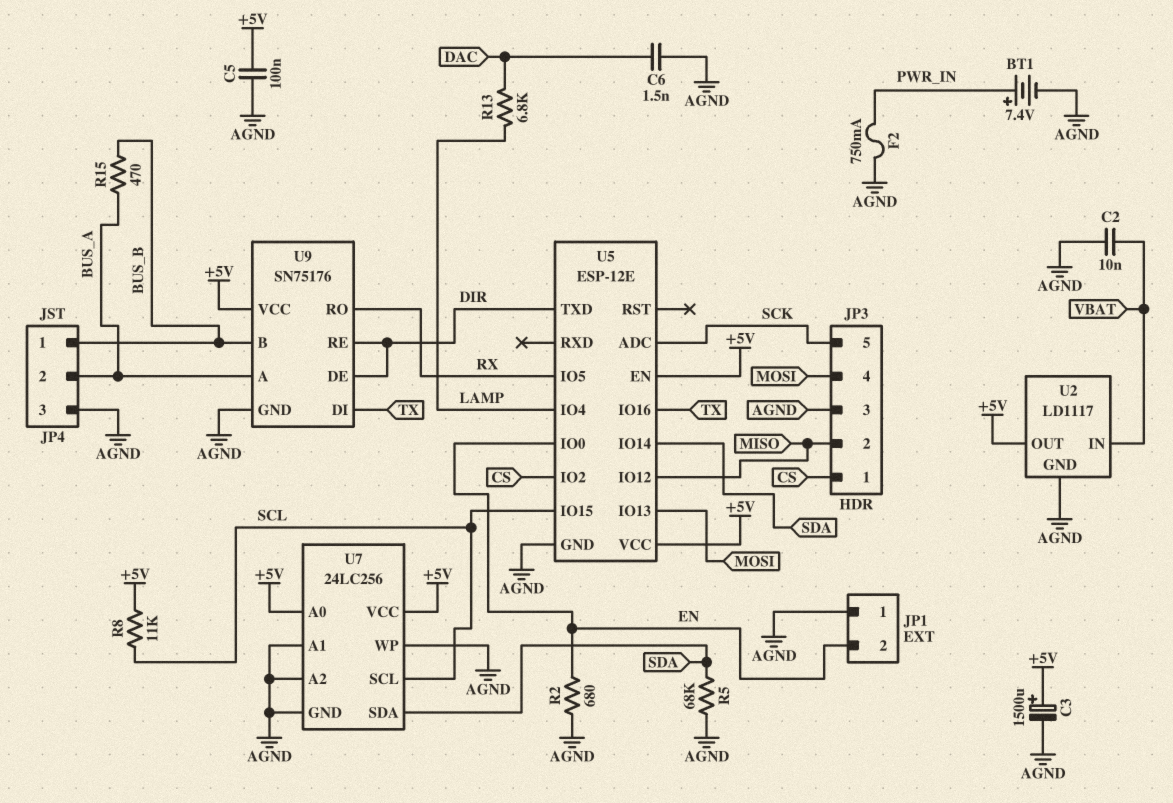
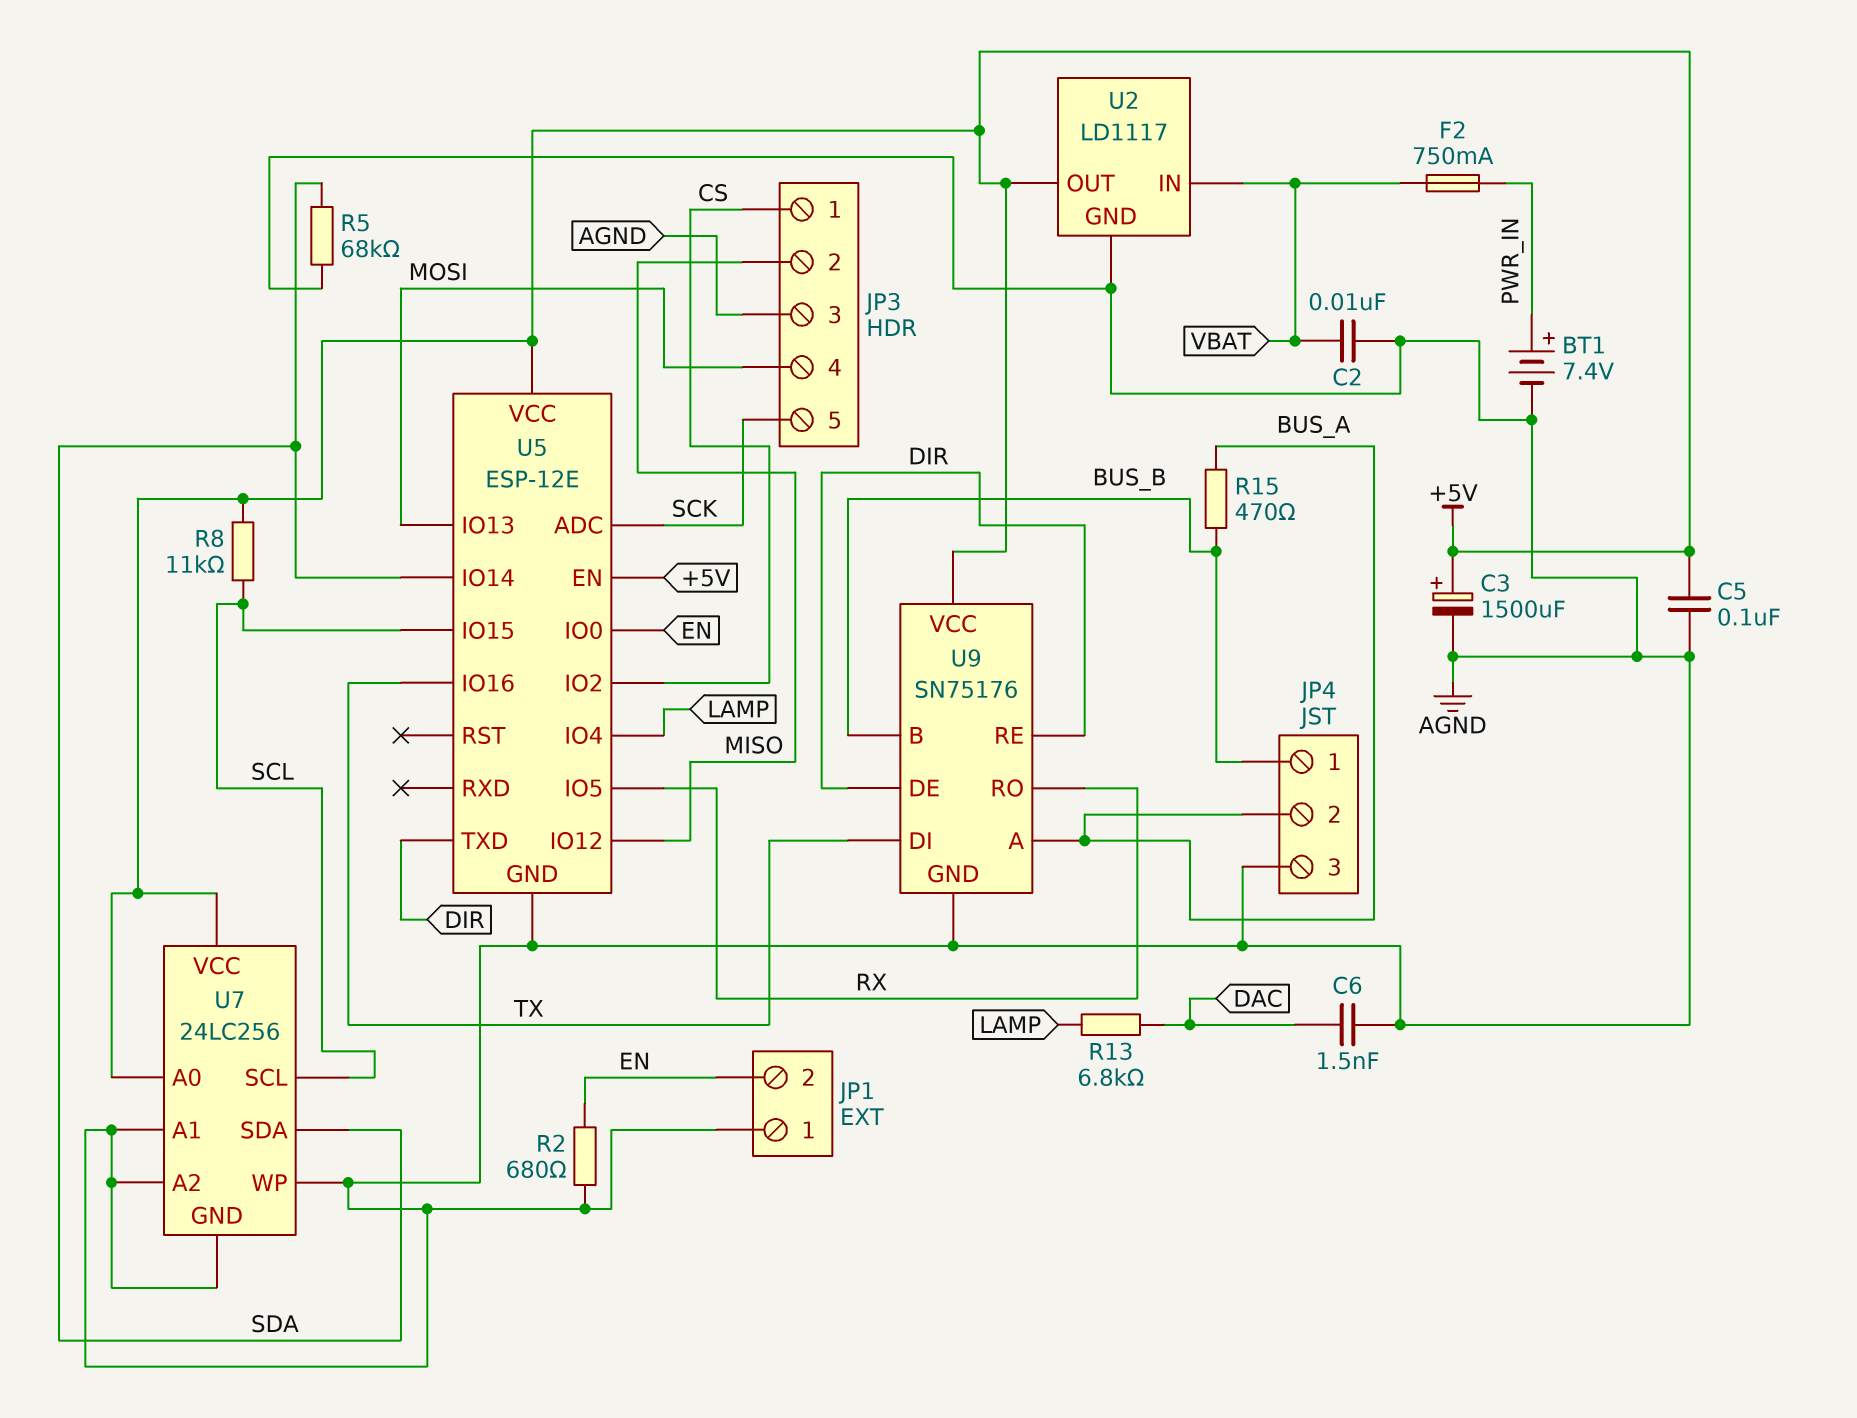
F2: 750mA (AGND, PWR_IN) -> 750mA (PWR_IN, VBAT)

